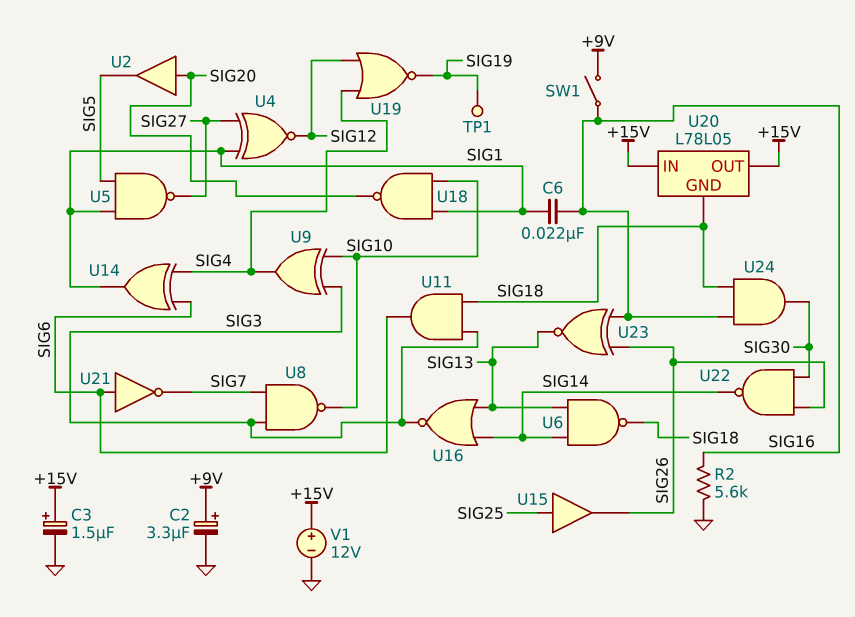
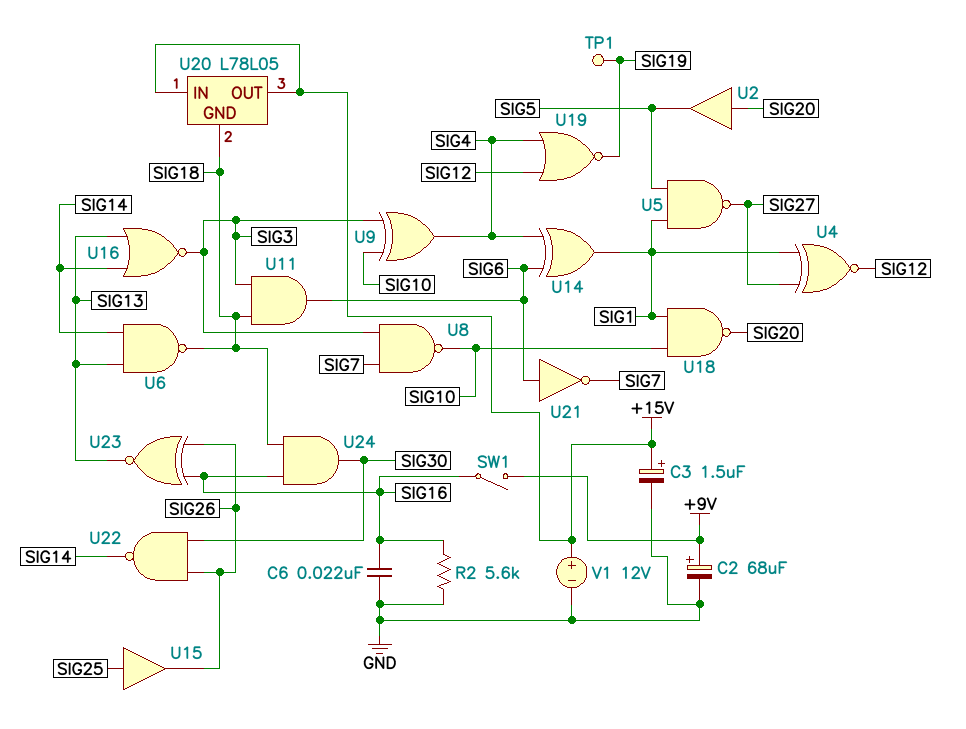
C2: 3.3uF (plus +9V, minus GND) -> 68uF (plus +9V, minus GND)
C6: 22nF (SIG1, SIG16) -> 22nF (GND, SIG16)

